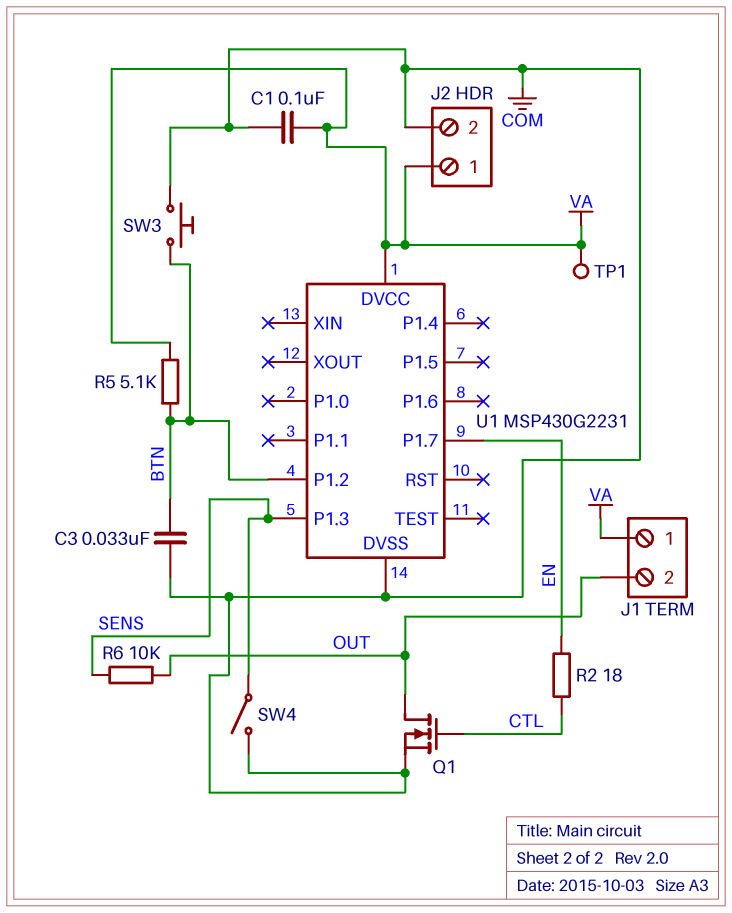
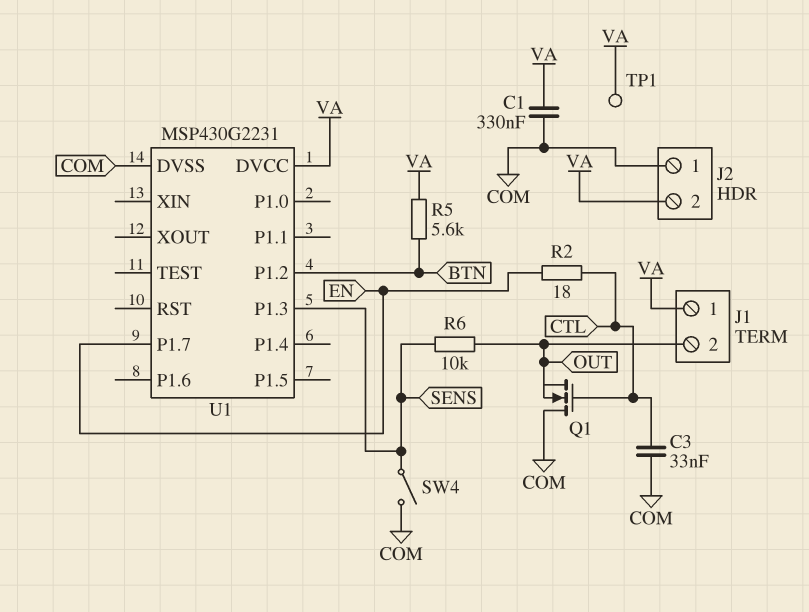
C1: 100nF (COM, VA) -> 330nF (COM, VA)
C3: 33nF (BTN, COM) -> 33nF (COM, CTL)
J2 pin 1: VA -> COM
J2 pin 2: COM -> VA
Q1: NMOS (G CTL, D OUT, S COM) -> NMOS (G CTL, D COM, S OUT)
R5: 5.1k (BTN, VA) -> 5.6k (BTN, VA)
SW3: button (BTN, COM) -> none

